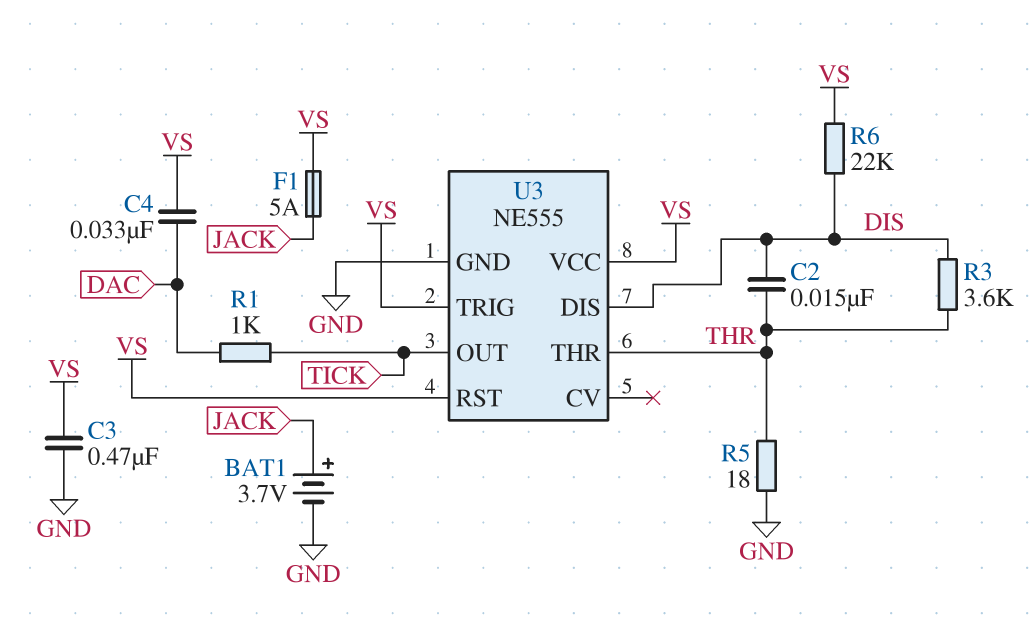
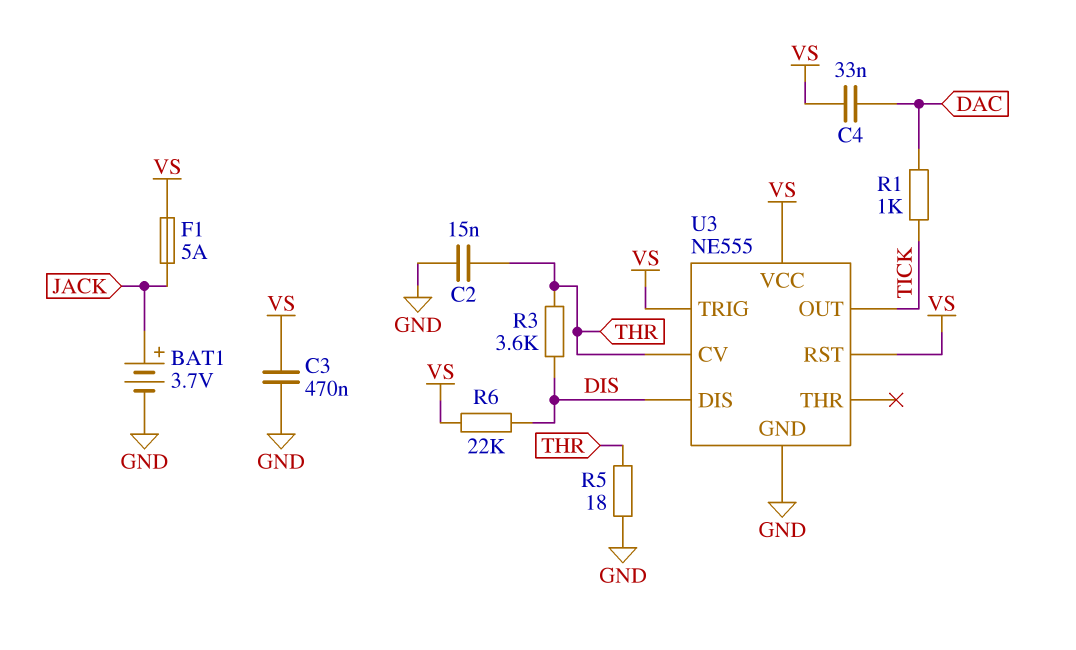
C2: 15nF (DIS, THR) -> 15nF (GND, THR)
U3 pin CV: none -> THR
U3 pin THR: THR -> none

